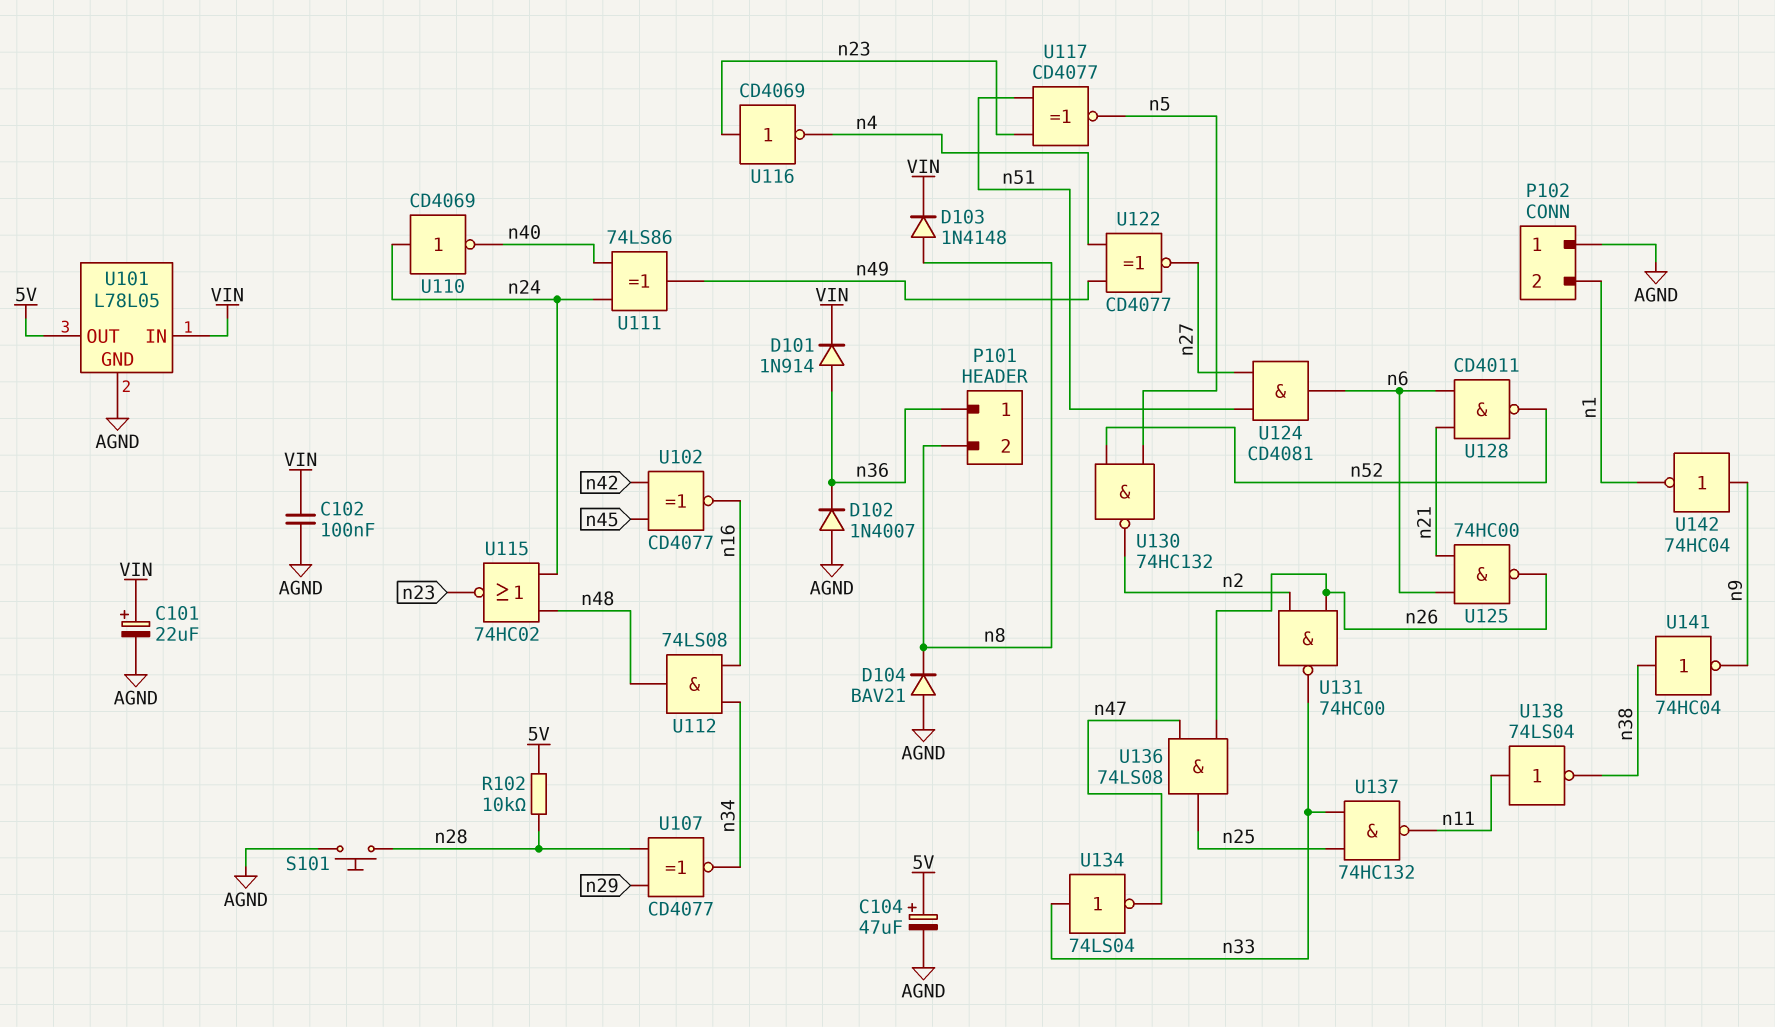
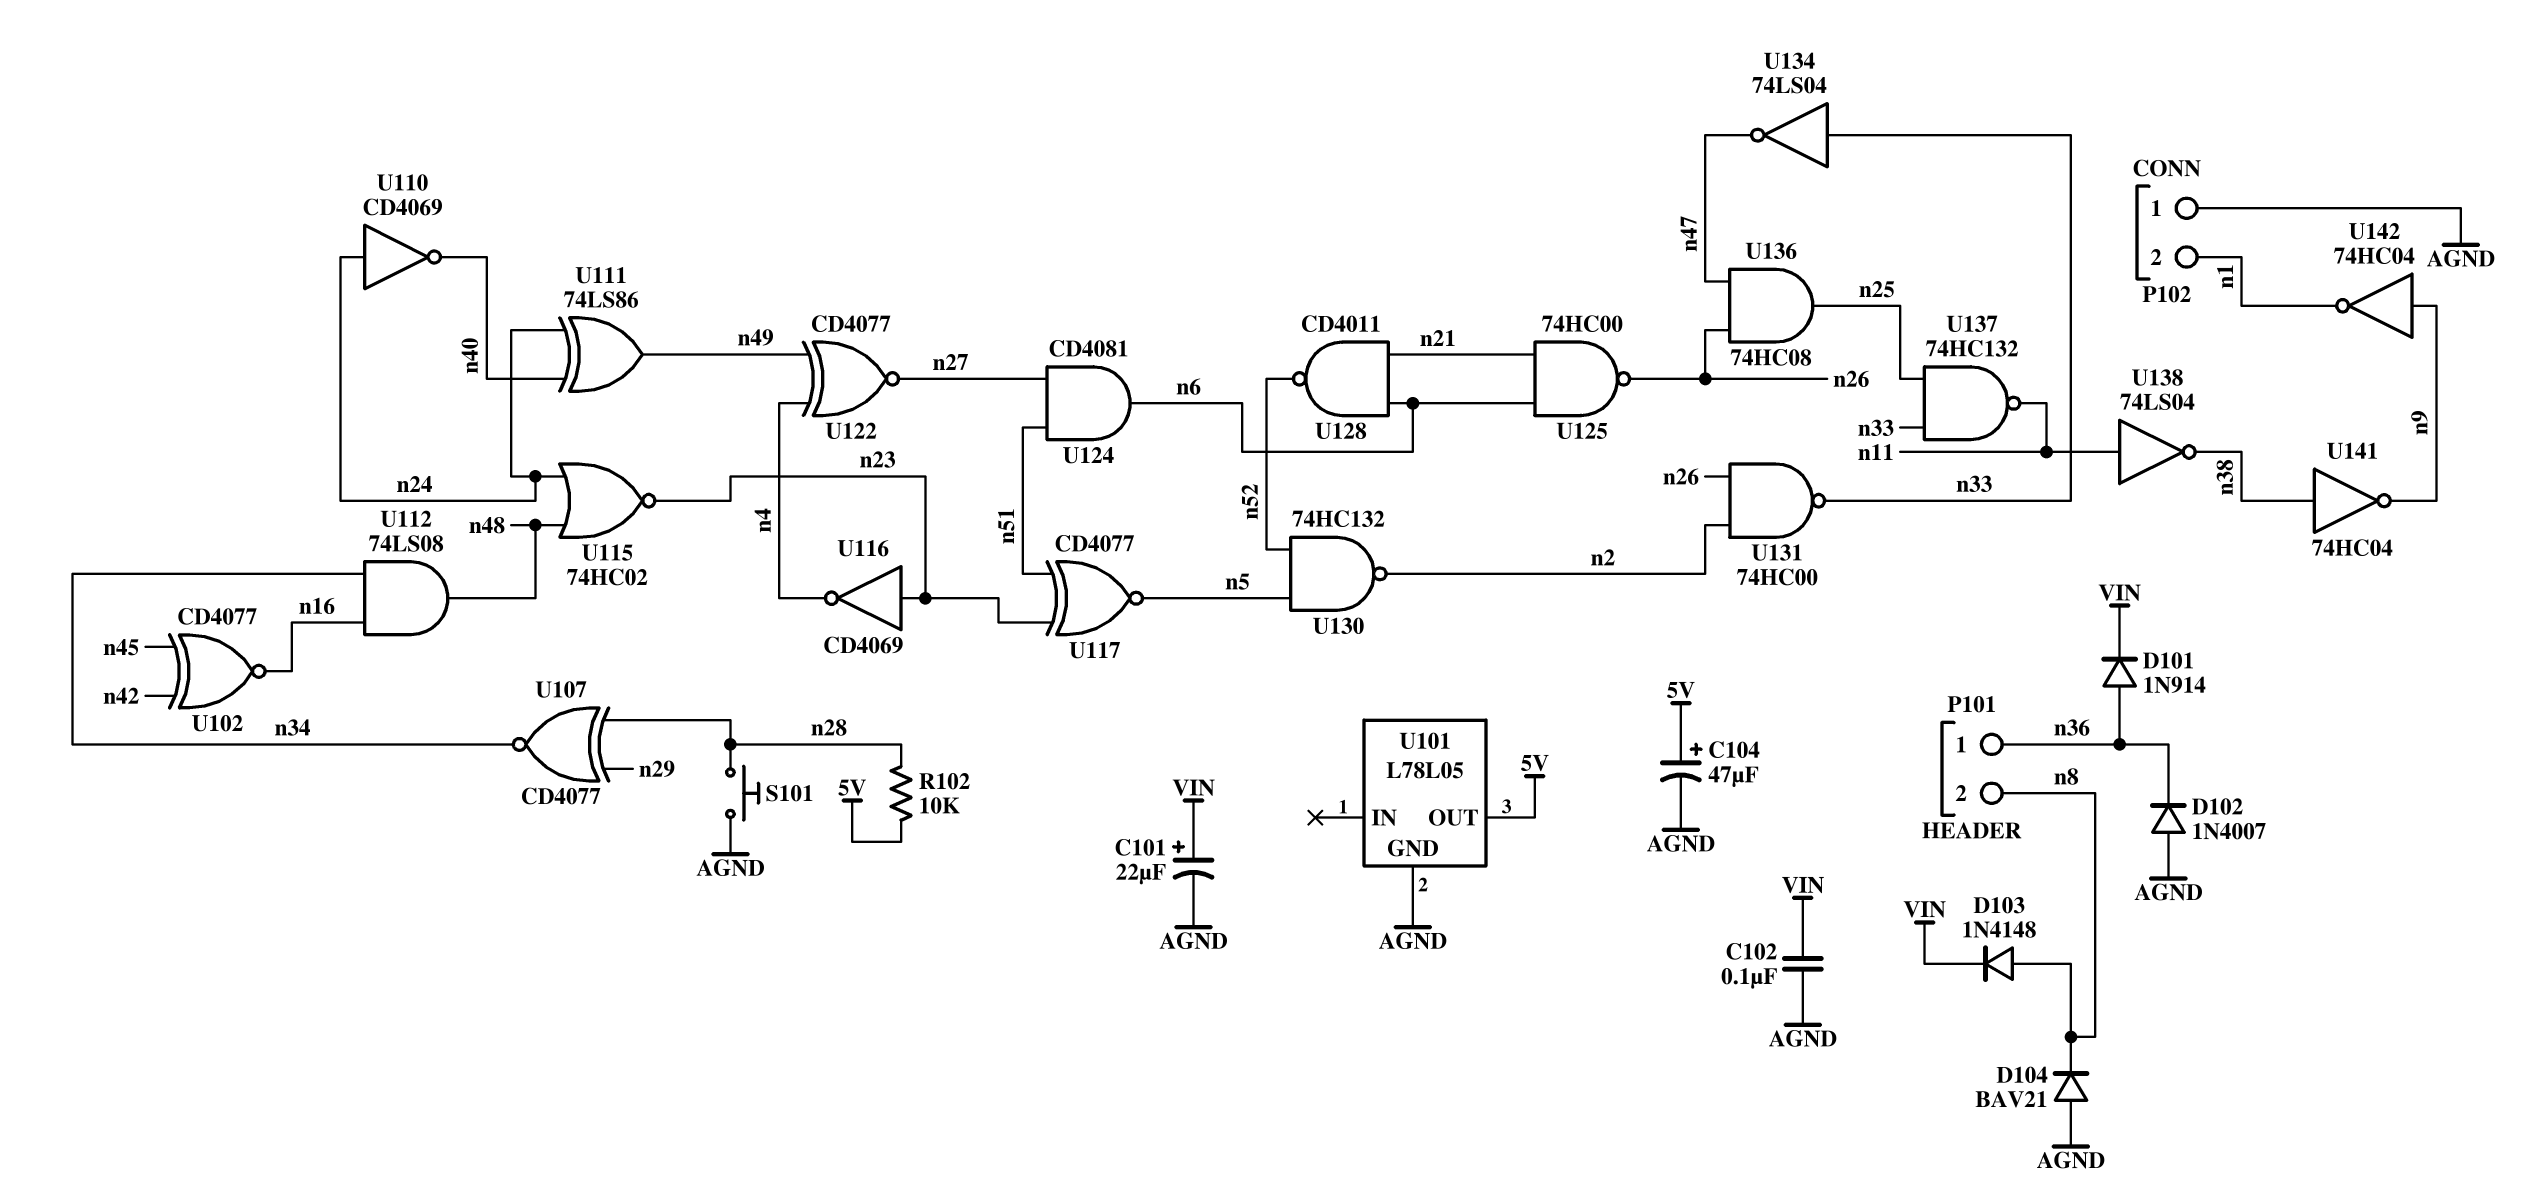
U101 pin IN: VIN -> none
U136: AND 74LS08 (in n26, in n47, out n25) -> AND 74HC08 (in n26, in n47, out n25)

